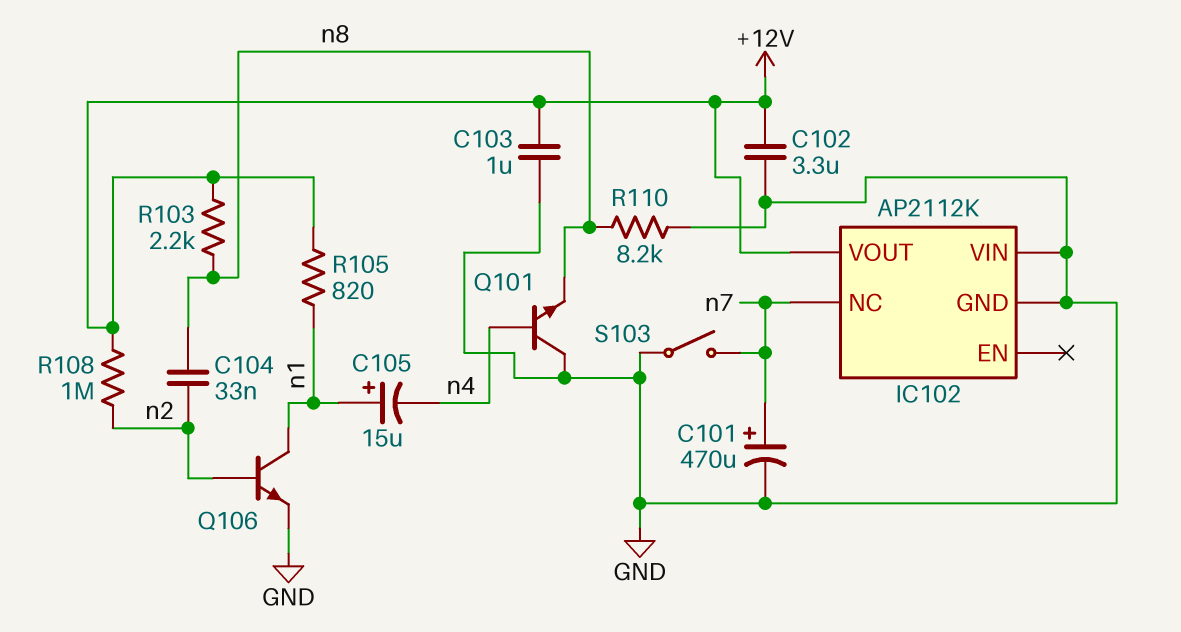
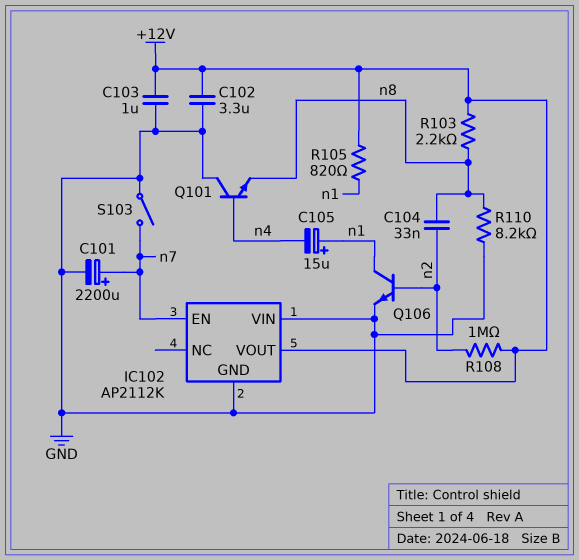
C101: 470uF (plus n7, minus GND) -> 2200uF (plus n7, minus GND)
IC102 pin EN: none -> n7
IC102 pin NC: n7 -> none

